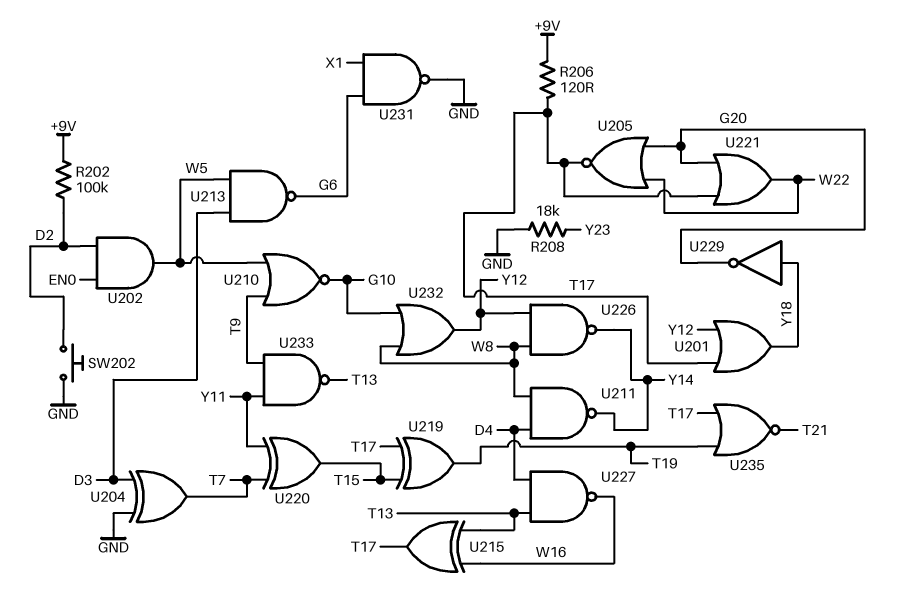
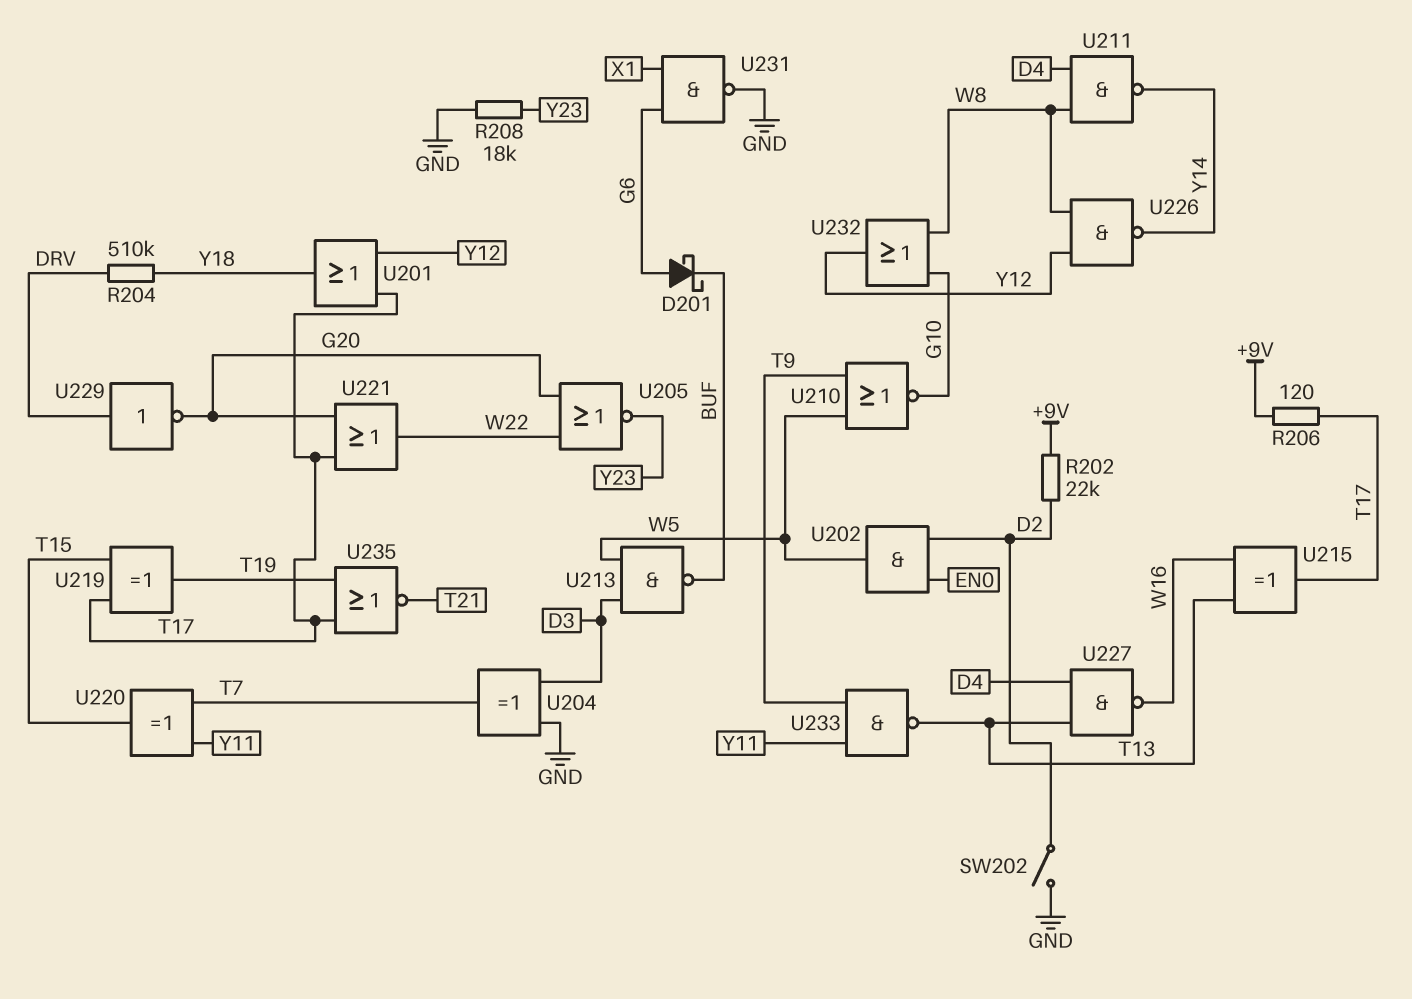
D201: none -> schottky (A G6, K BUF)
R202: 100k (+9V, D2) -> 22k (+9V, D2)
R204: none -> 510k (DRV, Y18)
SW202: button (D2, GND) -> switch (D2, GND)
U205: NOR (in G20, in W22, out T17) -> NOR (in G20, in W22, out Y23)
U213: NAND (in D3, in W5, out G6) -> NAND (in D3, in W5, out BUF)
U229: NOT (in Y18, out G20) -> NOT (in DRV, out G20)

